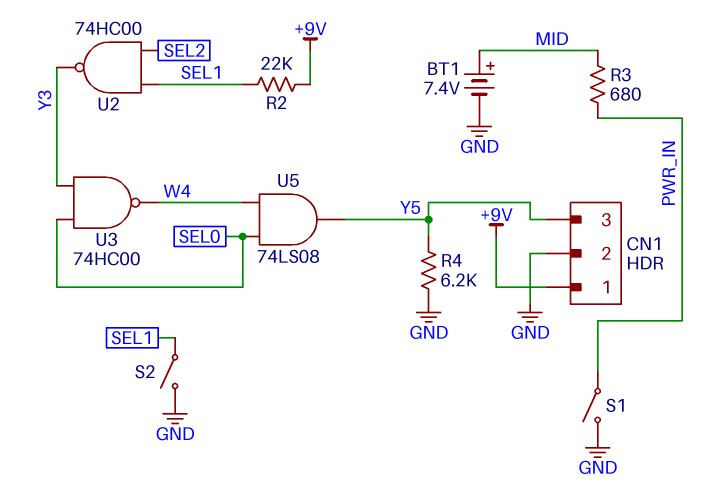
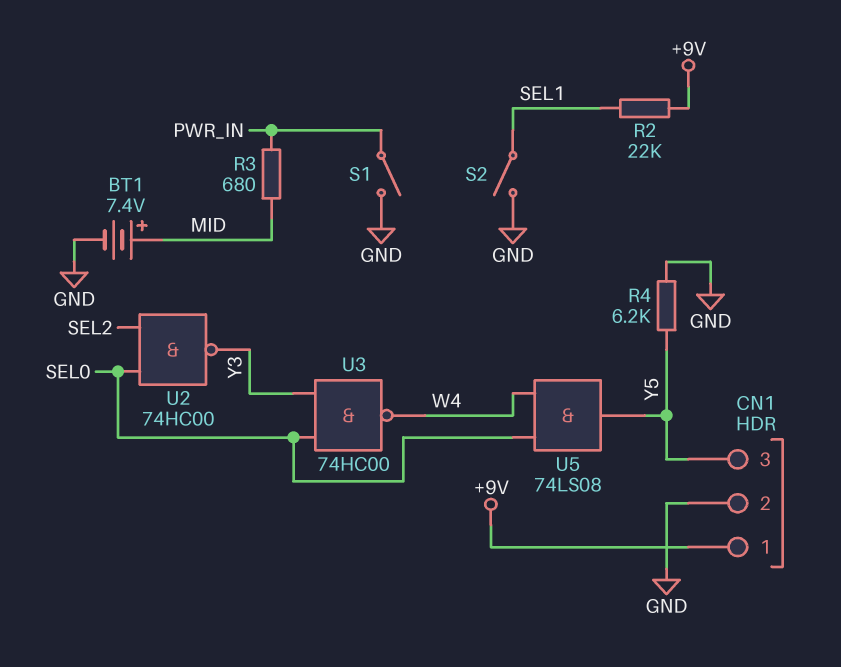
U2: NAND 74HC00 (in SEL1, in SEL2, out Y3) -> NAND 74HC00 (in SEL0, in SEL2, out Y3)

